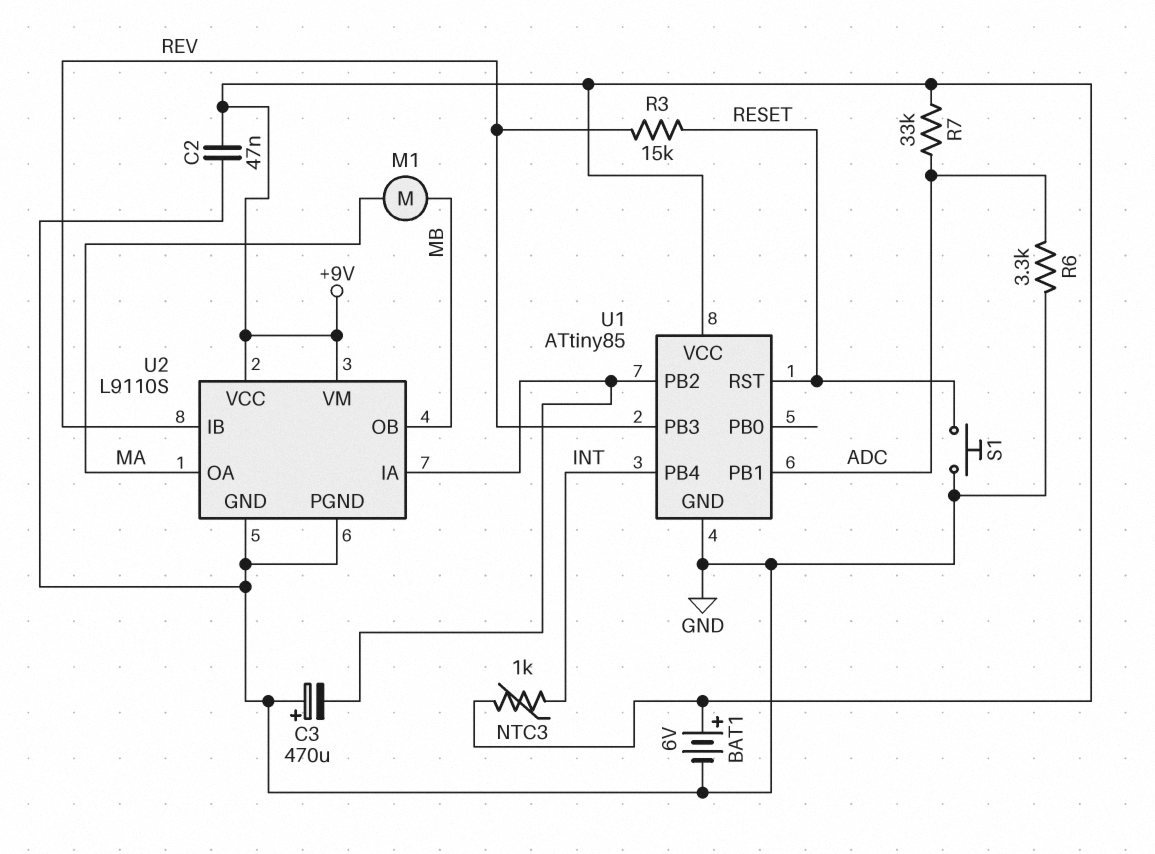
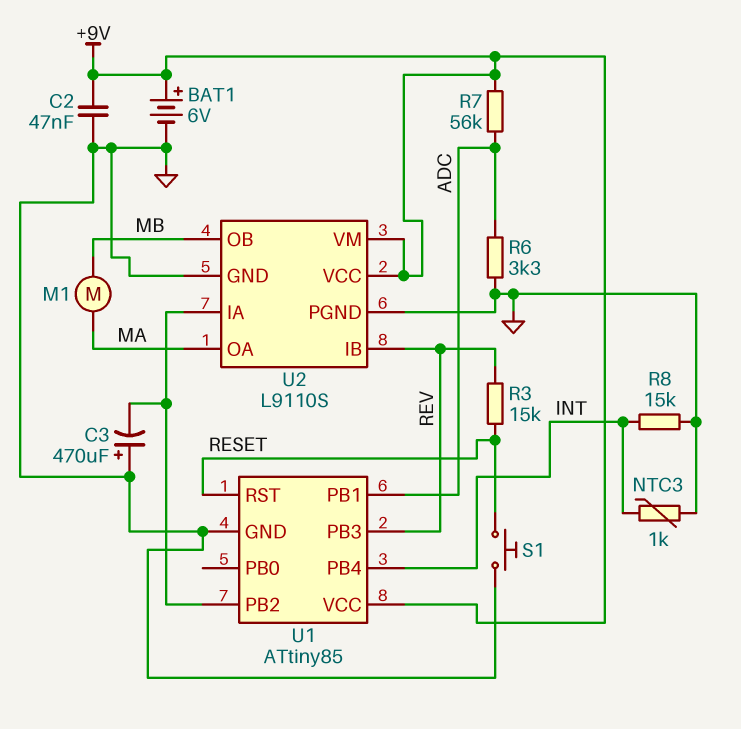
NTC3: 1k (+9V, INT) -> 1k (GND, INT)
R7: 33k (+9V, ADC) -> 56k (+9V, ADC)
R8: none -> 15k (GND, INT)

